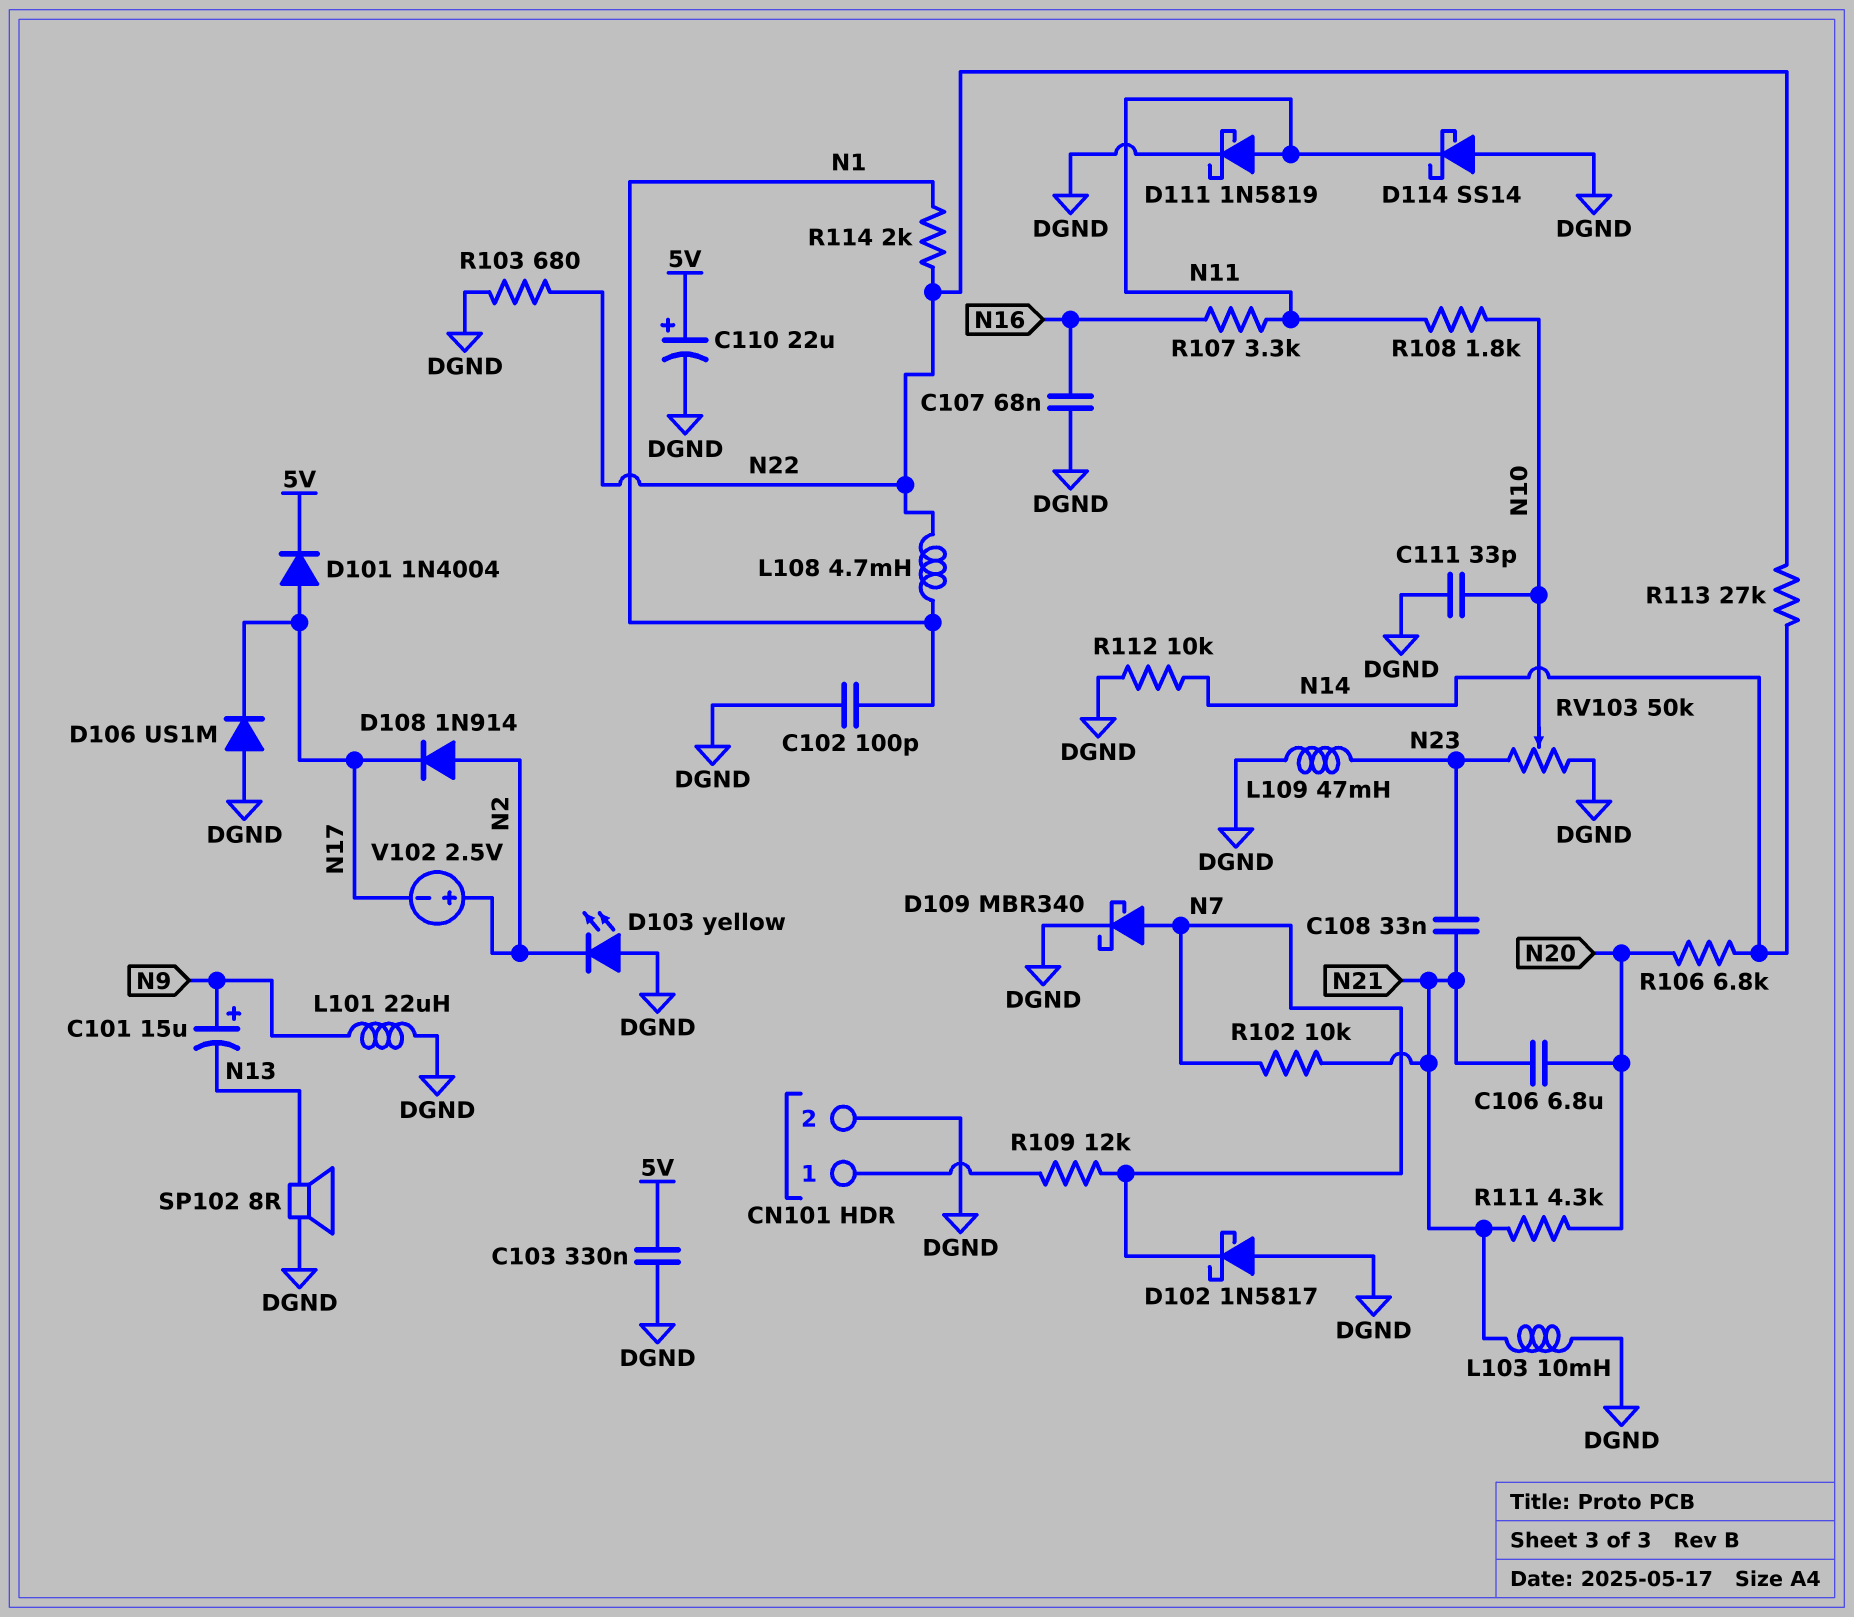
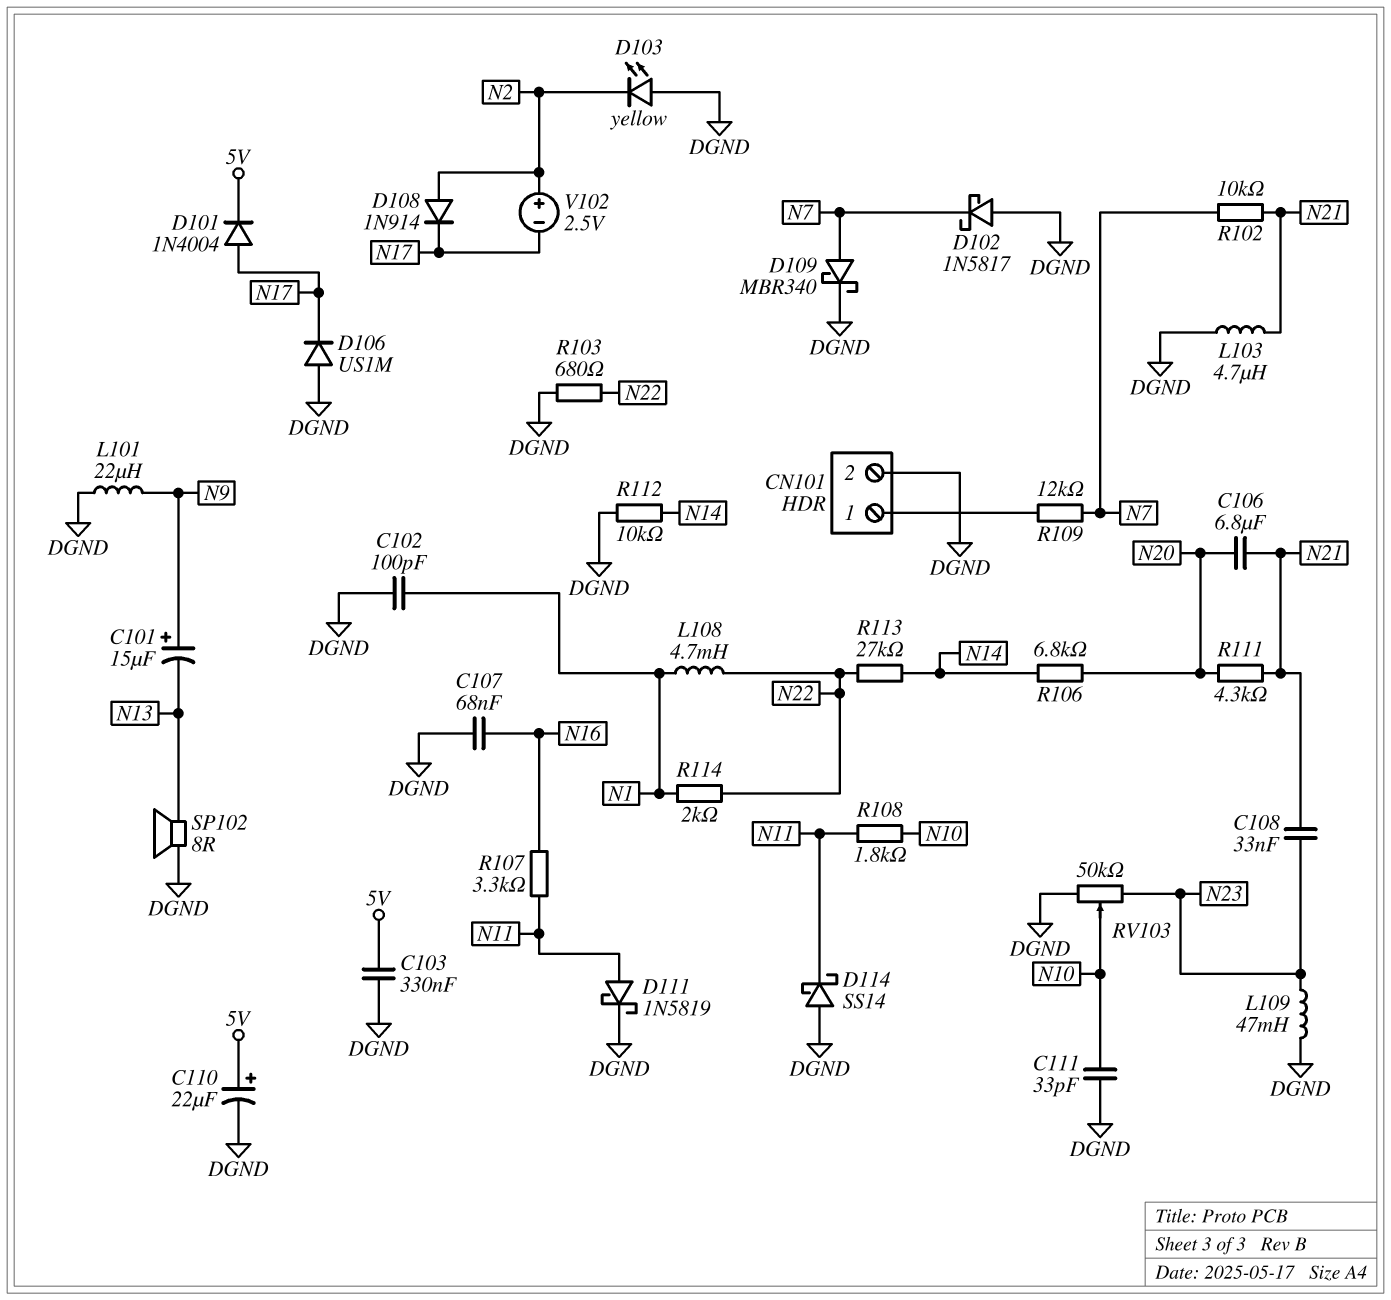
L103: 10mH (DGND, N21) -> 4.7uH (DGND, N21)

